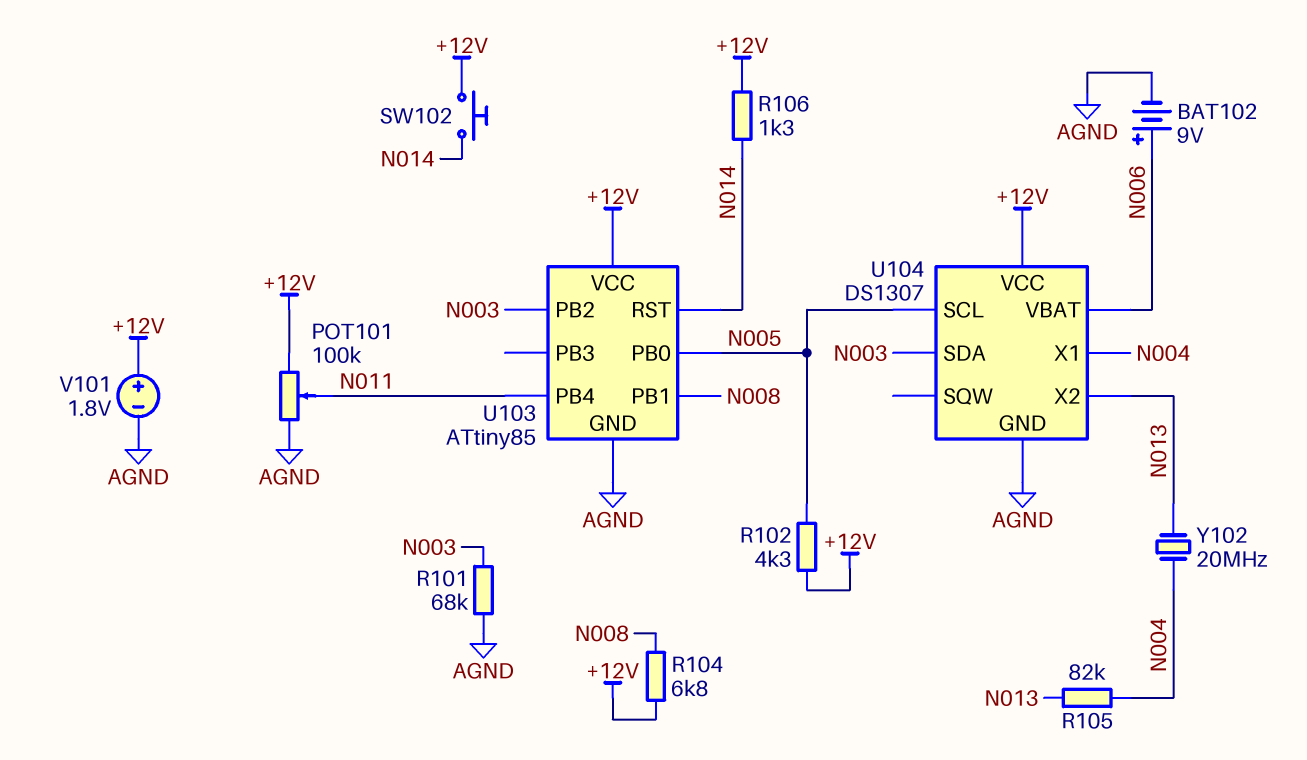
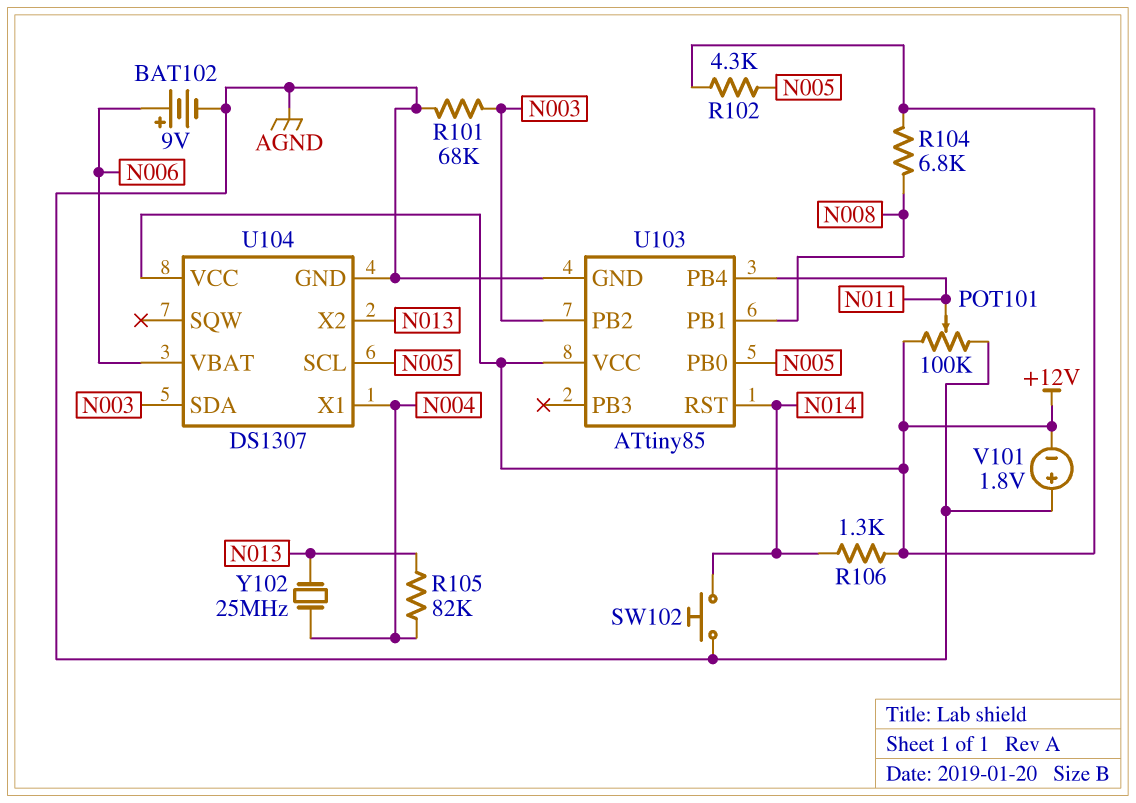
SW102: button (+12V, N014) -> button (AGND, N014)
V101: 1.8V (plus +12V, minus AGND) -> 1.8V (plus AGND, minus +12V)
Y102: 20MHz (N004, N013) -> 25MHz (N004, N013)

